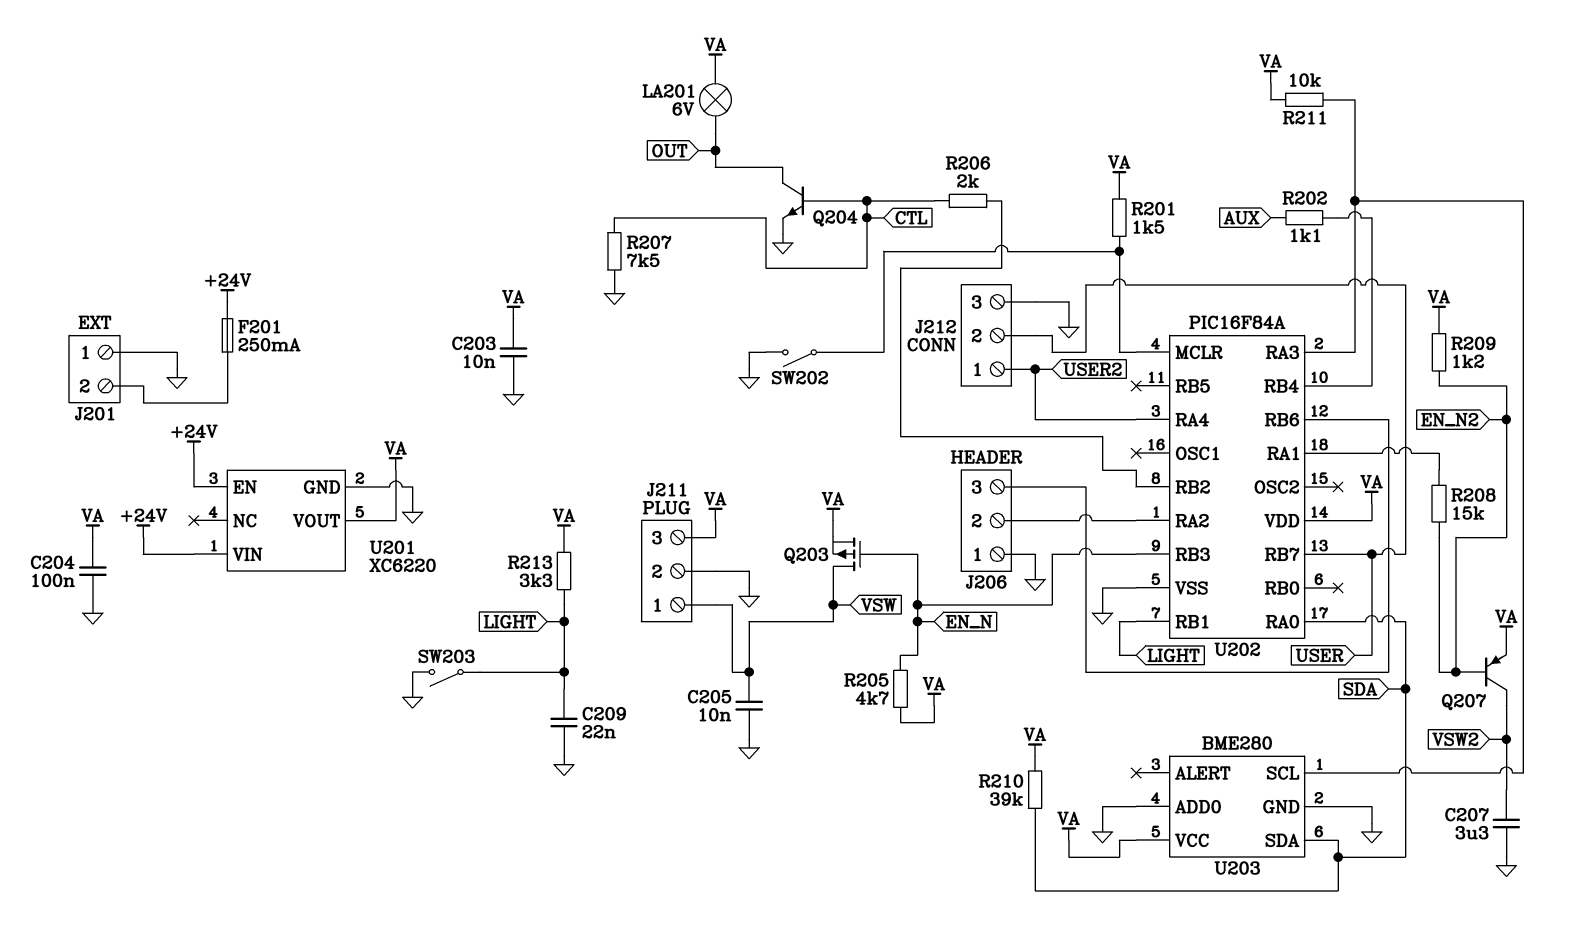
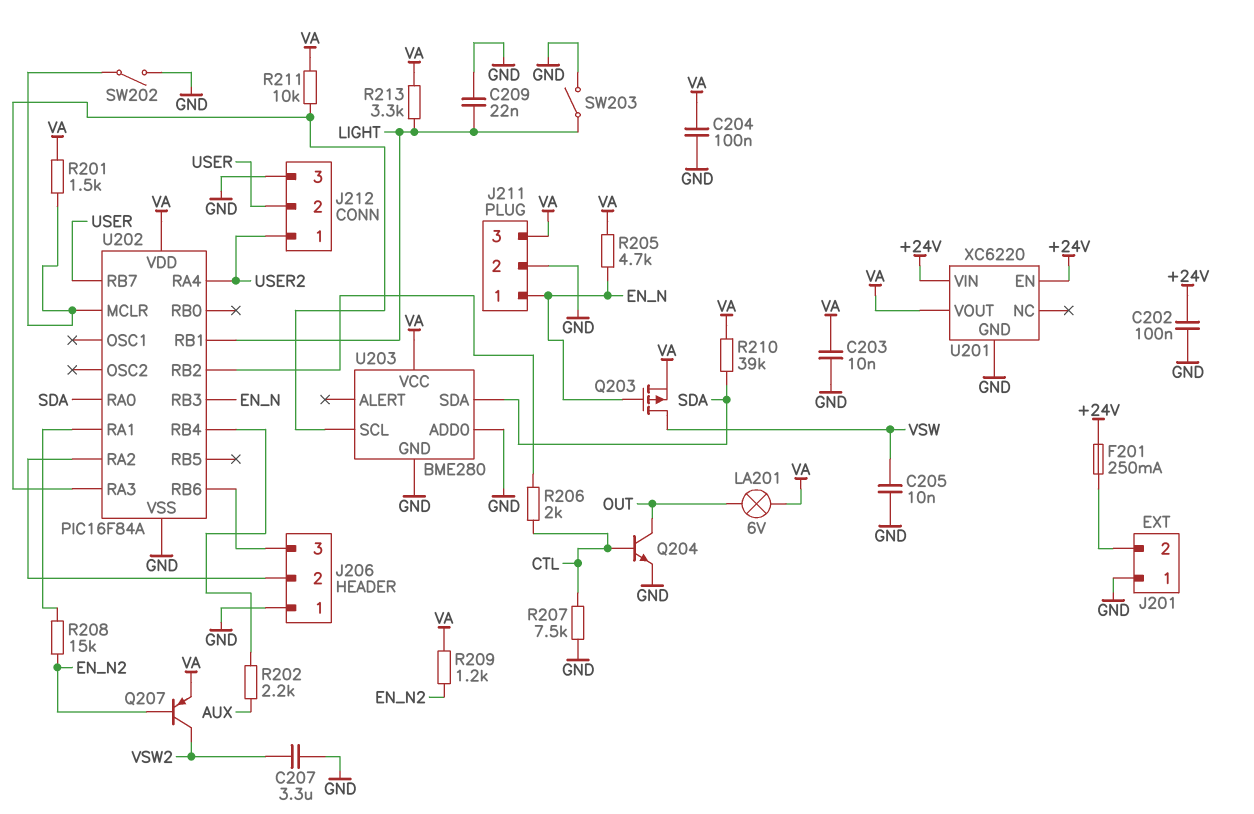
C202: none -> 100nF (+24V, GND)
J211 pin 1: VSW -> EN_N
R202: 1.1k (AUX, U202/RB4) -> 2.2k (AUX, U202/RB4)

